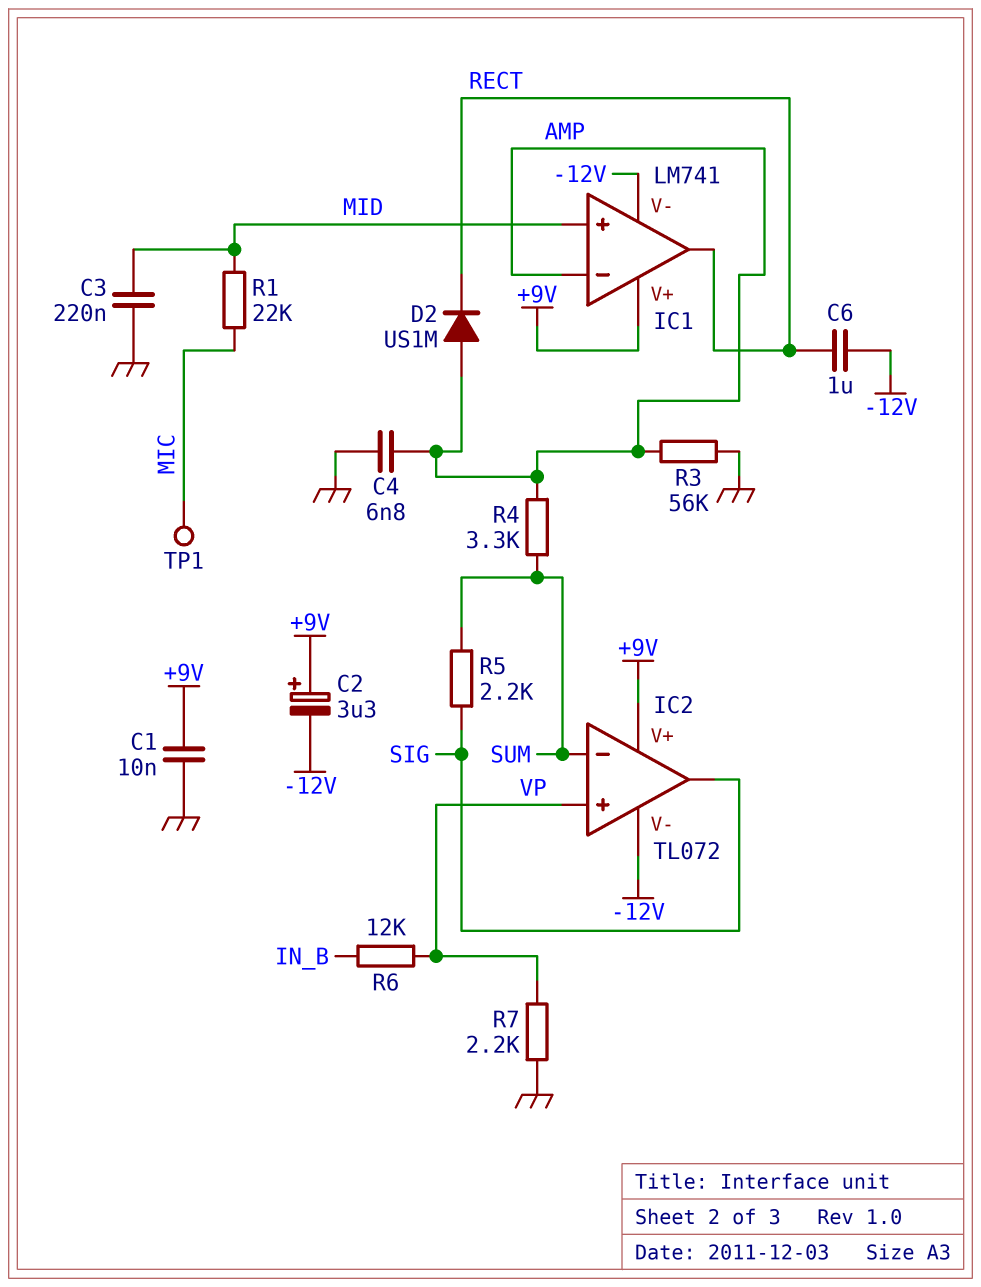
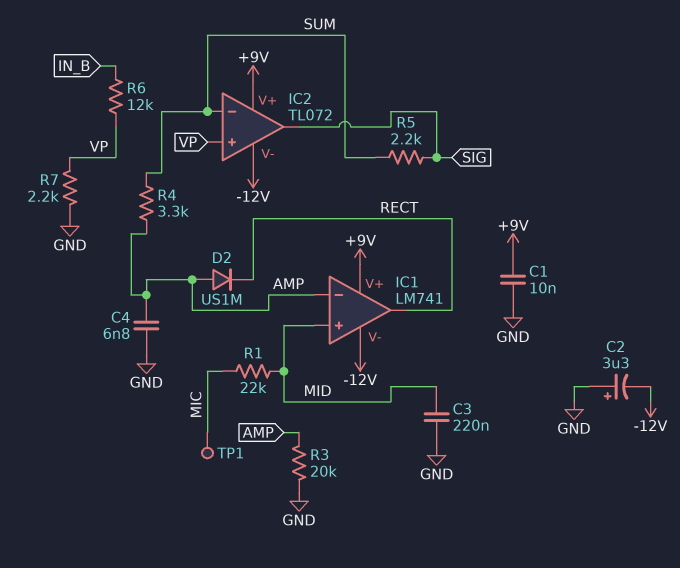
C2: 3.3uF (plus +9V, minus -12V) -> 3.3uF (plus GND, minus -12V)
C6: 1uF (-12V, RECT) -> none
R3: 56k (AMP, GND) -> 20k (AMP, GND)

